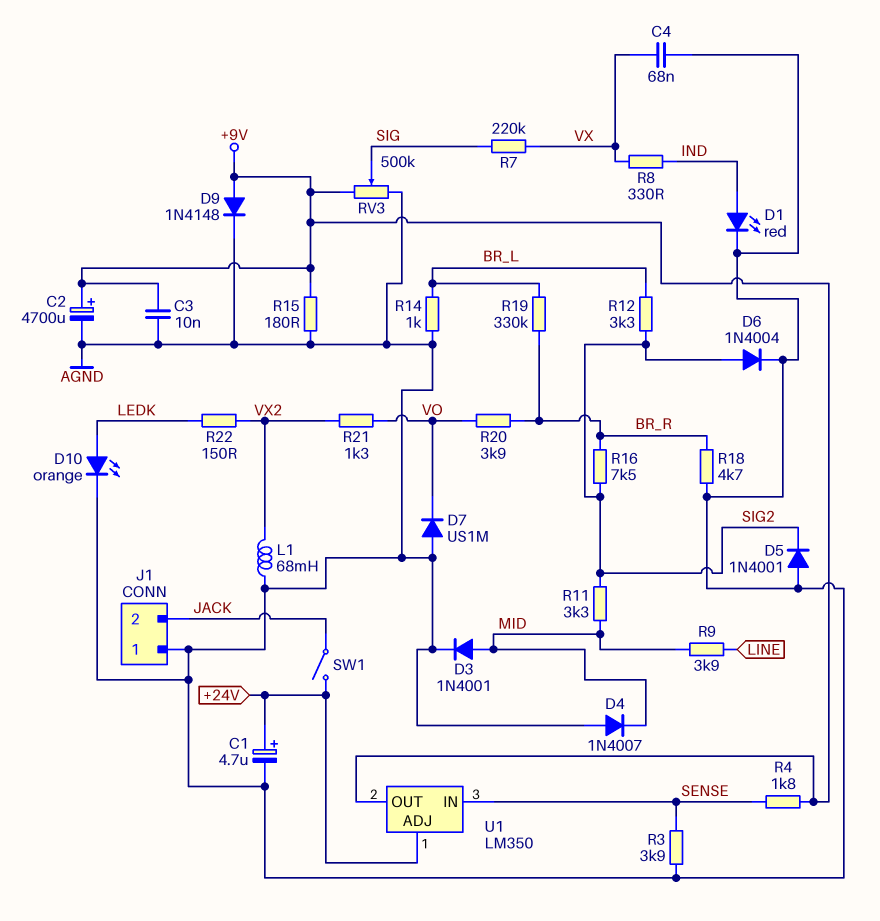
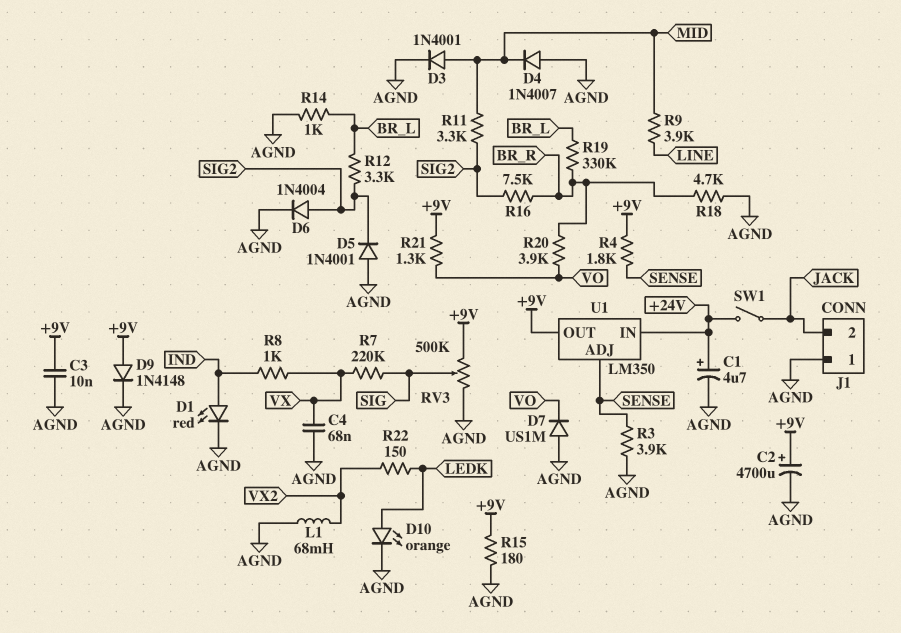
R8: 330 (IND, VX) -> 1k (IND, VX)
R21: 1.3k (VO, VX2) -> 1.3k (+9V, VO)
U1 pin ADJ: +24V -> SENSE
U1 pin IN: SENSE -> +24V

